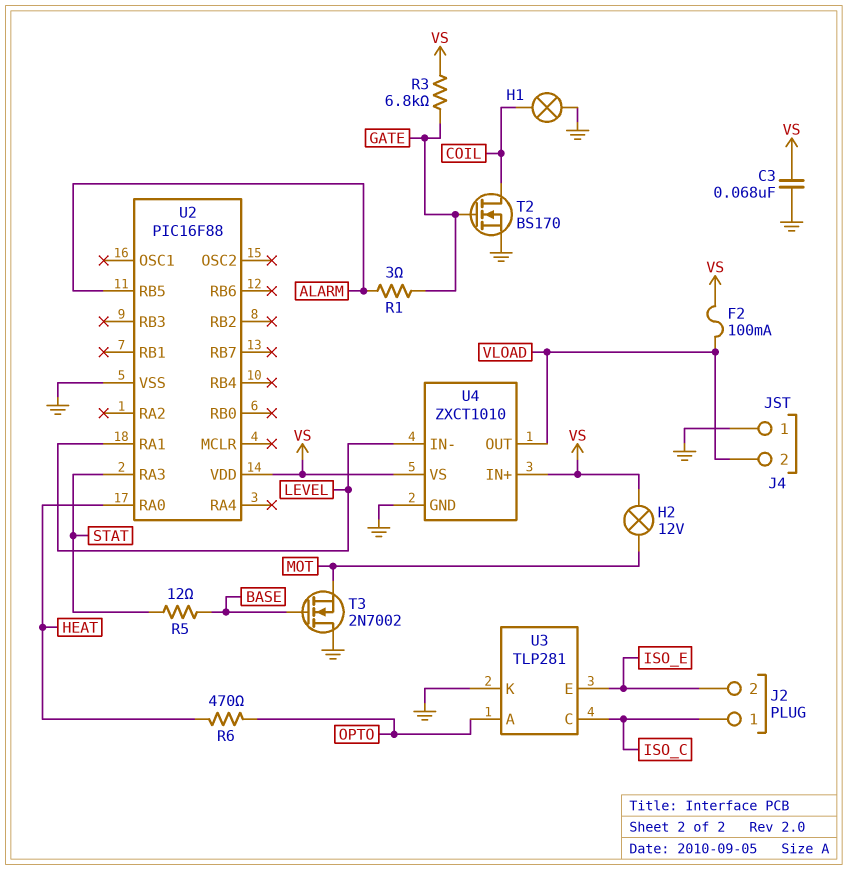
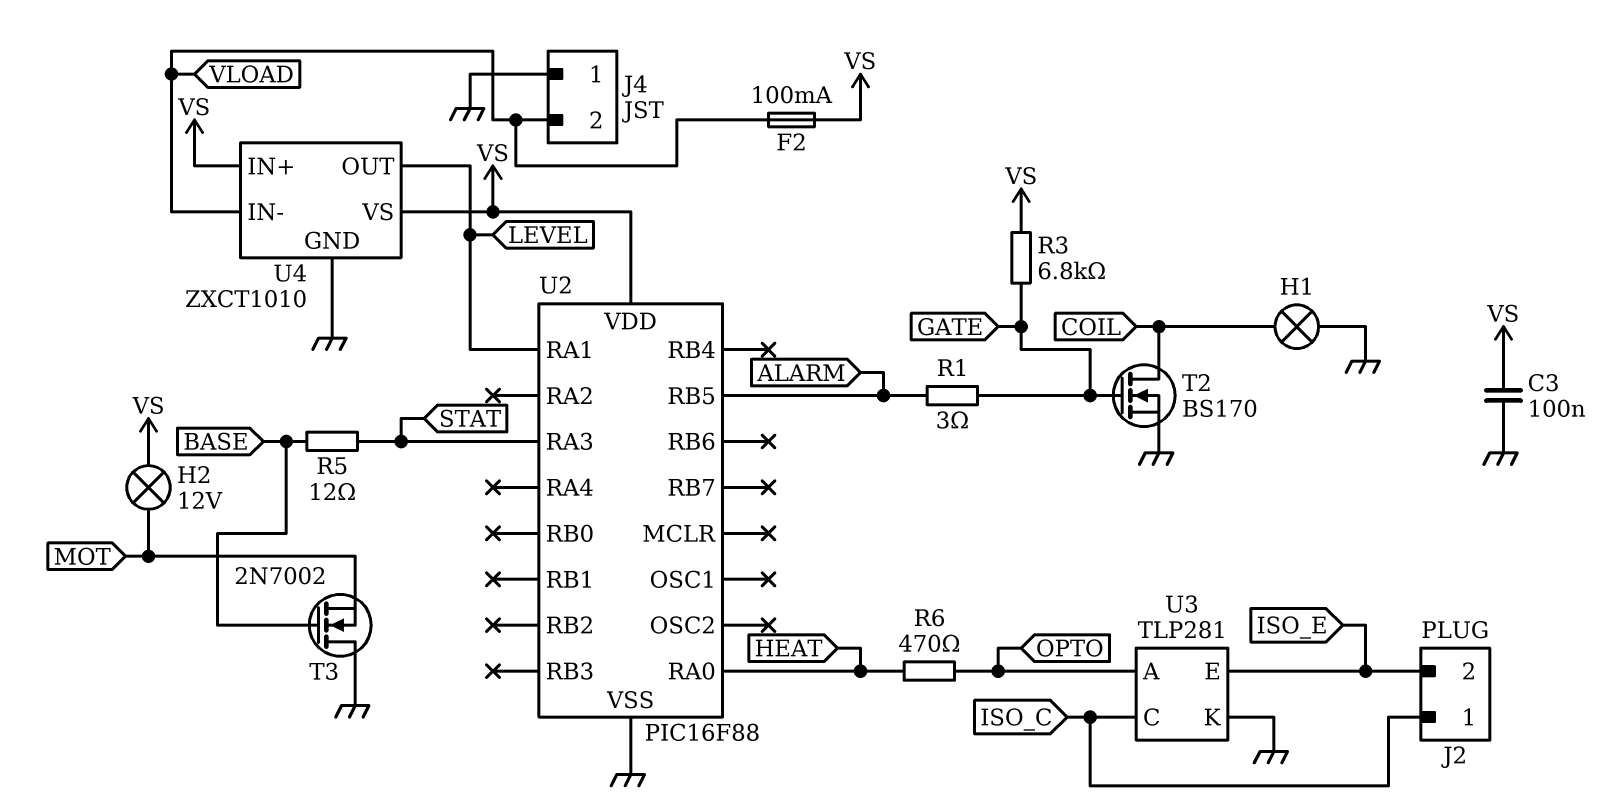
C3: 68nF (GND, VS) -> 100nF (GND, VS)
U4 pin IN-: LEVEL -> VLOAD
U4 pin OUT: VLOAD -> LEVEL

